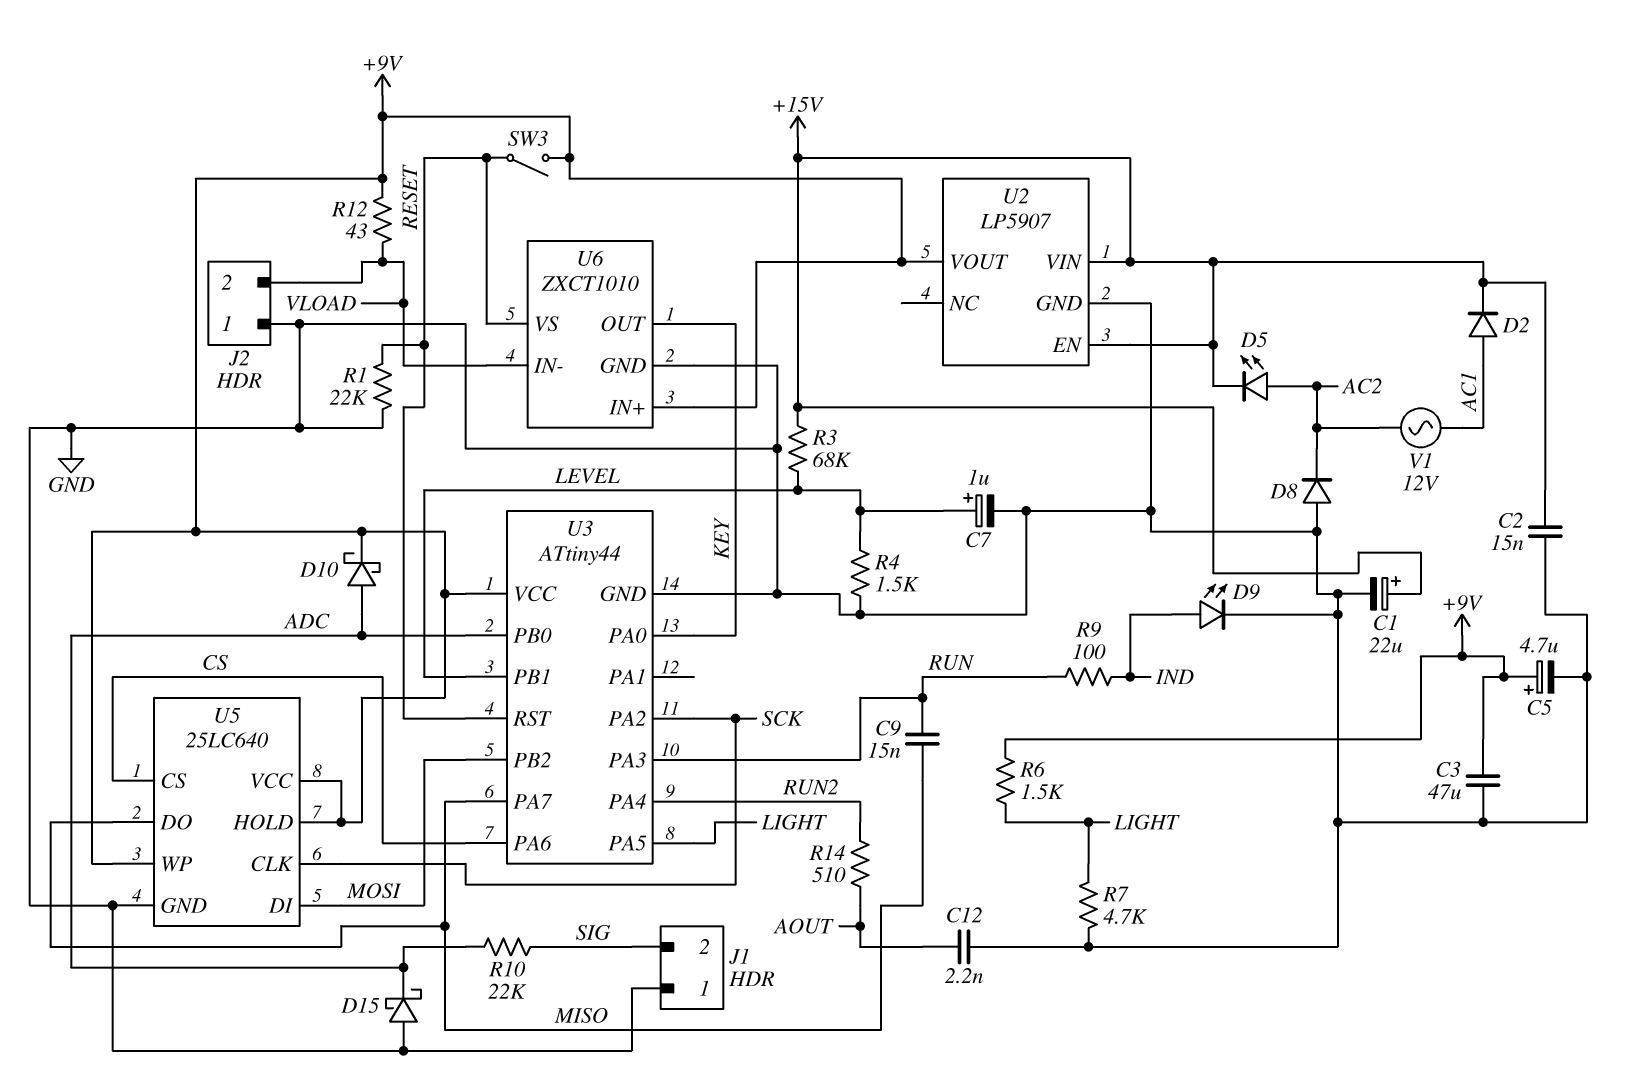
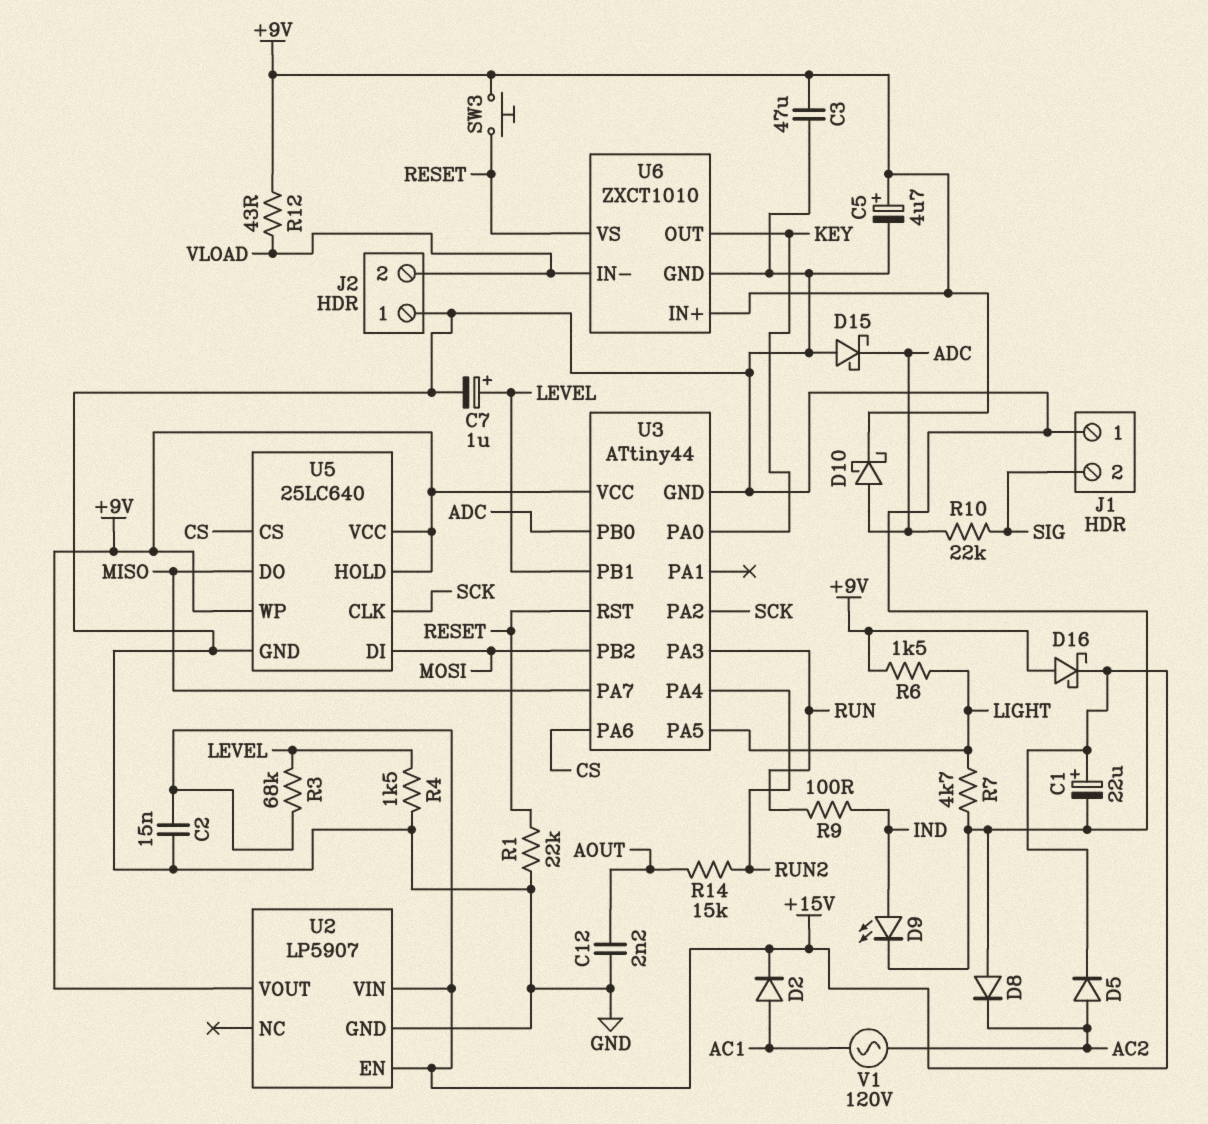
C9: 15nF (MISO, RUN) -> none
D5: LED (A AC2, K +15V) -> diode (A AC2, K +15V)
D16: none -> schottky (A +9V, K +15V)
R14: 510 (AOUT, RUN2) -> 15k (AOUT, RUN2)
SW3: switch (+9V, RESET) -> button (+9V, RESET)
V1: AC 12V (AC1, AC2) -> AC 120V (AC1, AC2)

